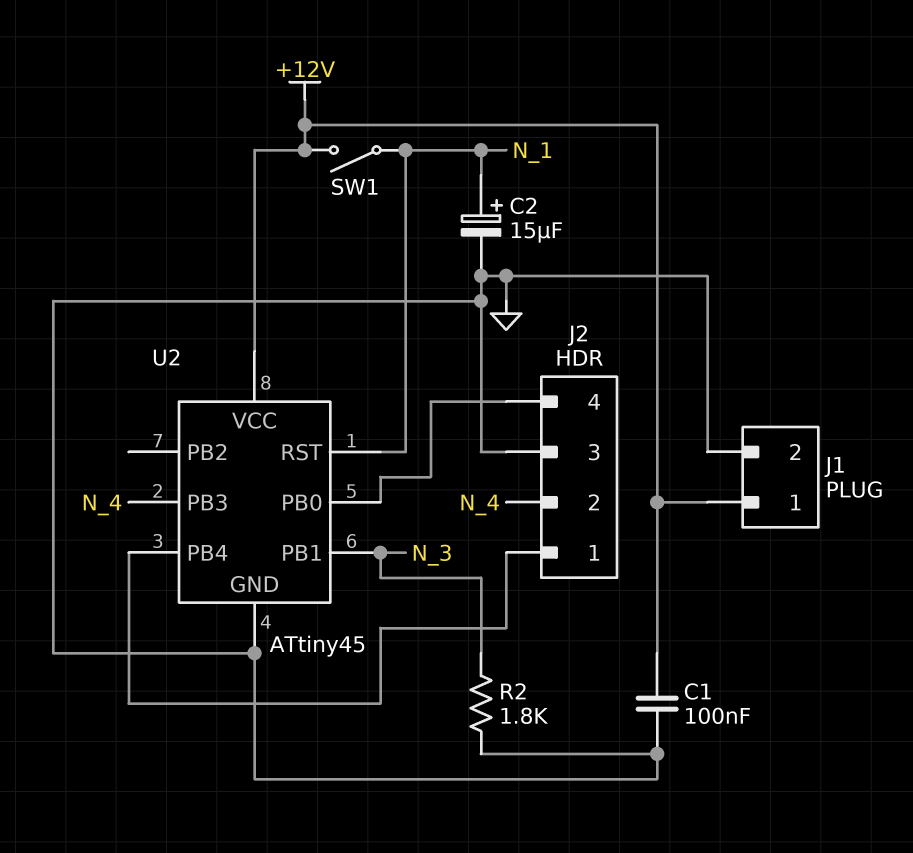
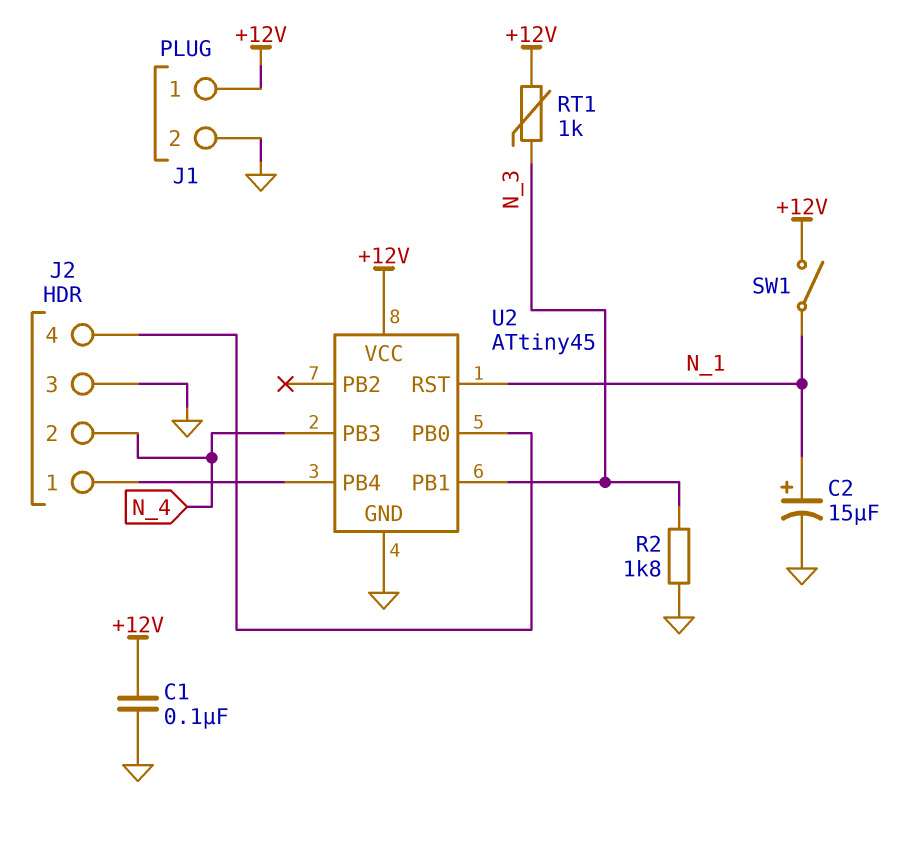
RT1: none -> 1k (+12V, N_3)

